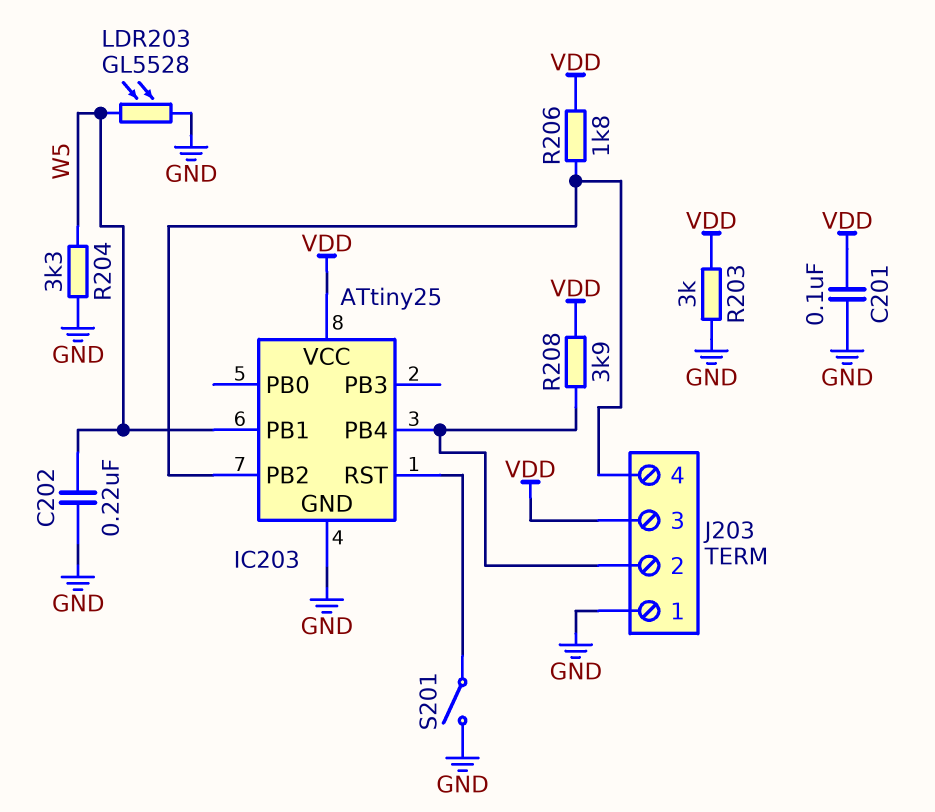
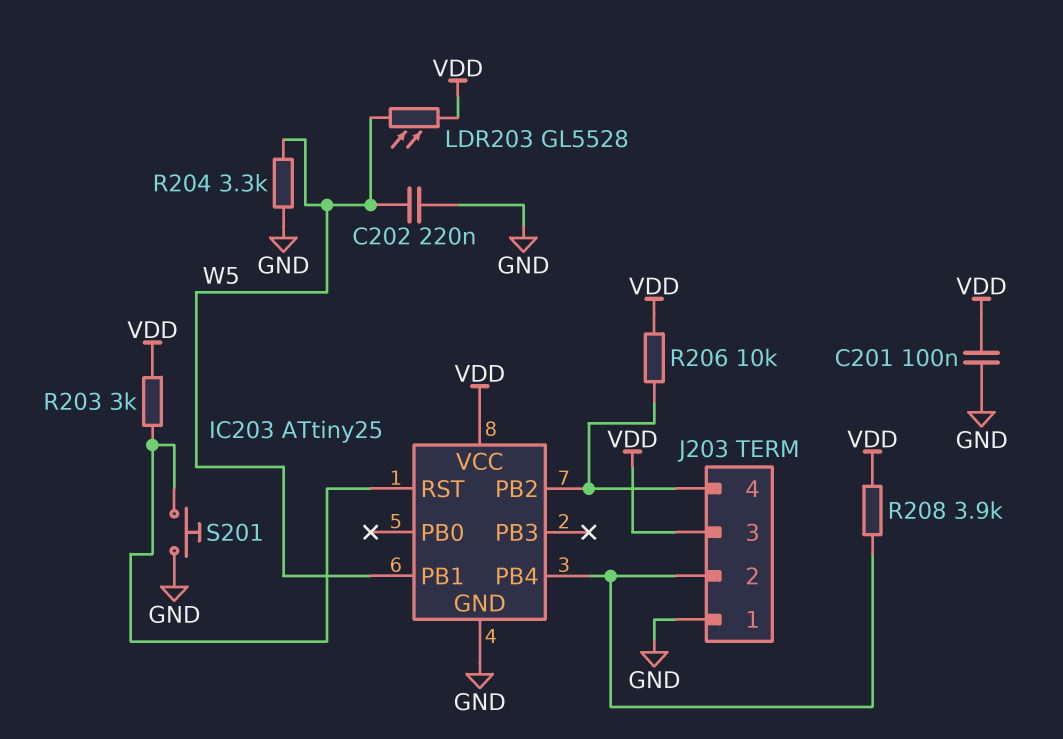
LDR203: GL5528 (GND, W5) -> GL5528 (VDD, W5)
R203: 3k (GND, VDD) -> 3k (IC203/RST, VDD)
R206: 1.8k (IC203/PB2, VDD) -> 10k (IC203/PB2, VDD)
S201: switch (GND, IC203/RST) -> button (GND, IC203/RST)

